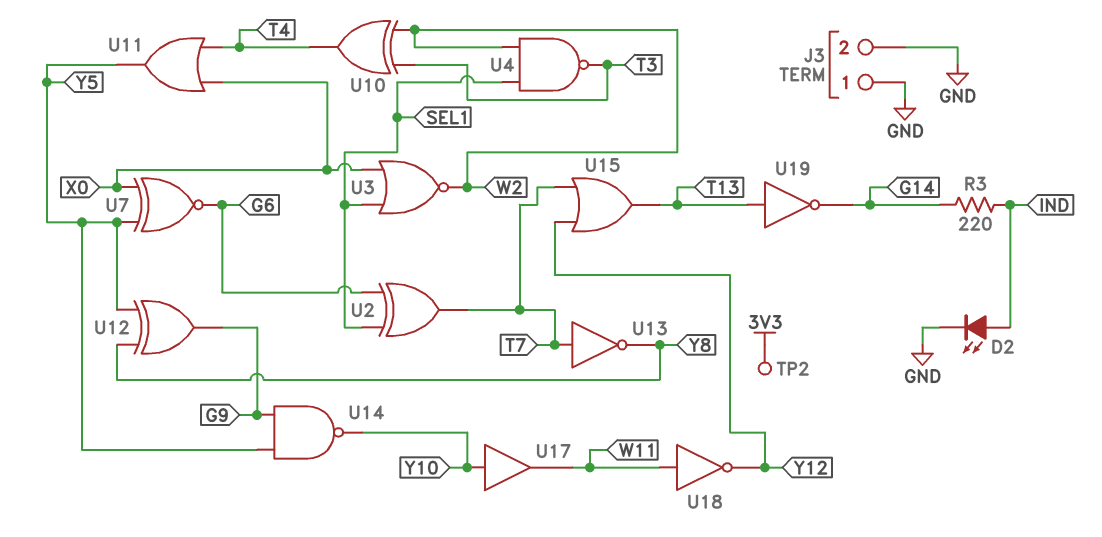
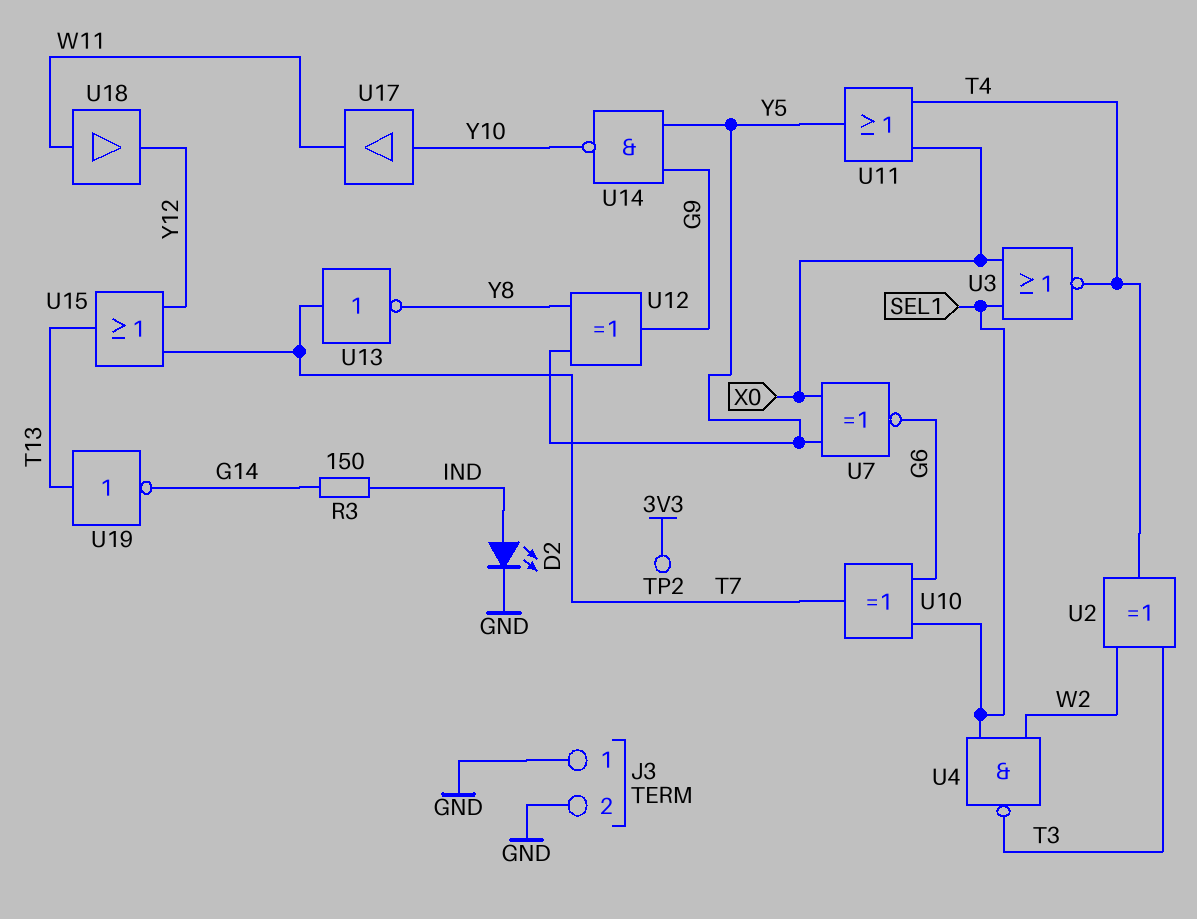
R3: 220 (G14, IND) -> 150 (G14, IND)
U2: XOR (in G6, in SEL1, out T7) -> XOR (in T3, in W2, out T4)
U3: NOR (in SEL1, in X0, out W2) -> NOR (in SEL1, in X0, out T4)
U10: XOR (in T3, in W2, out T4) -> XOR (in G6, in SEL1, out T7)
U18: NOT (in W11, out Y12) -> buffer (in W11, out Y12)

